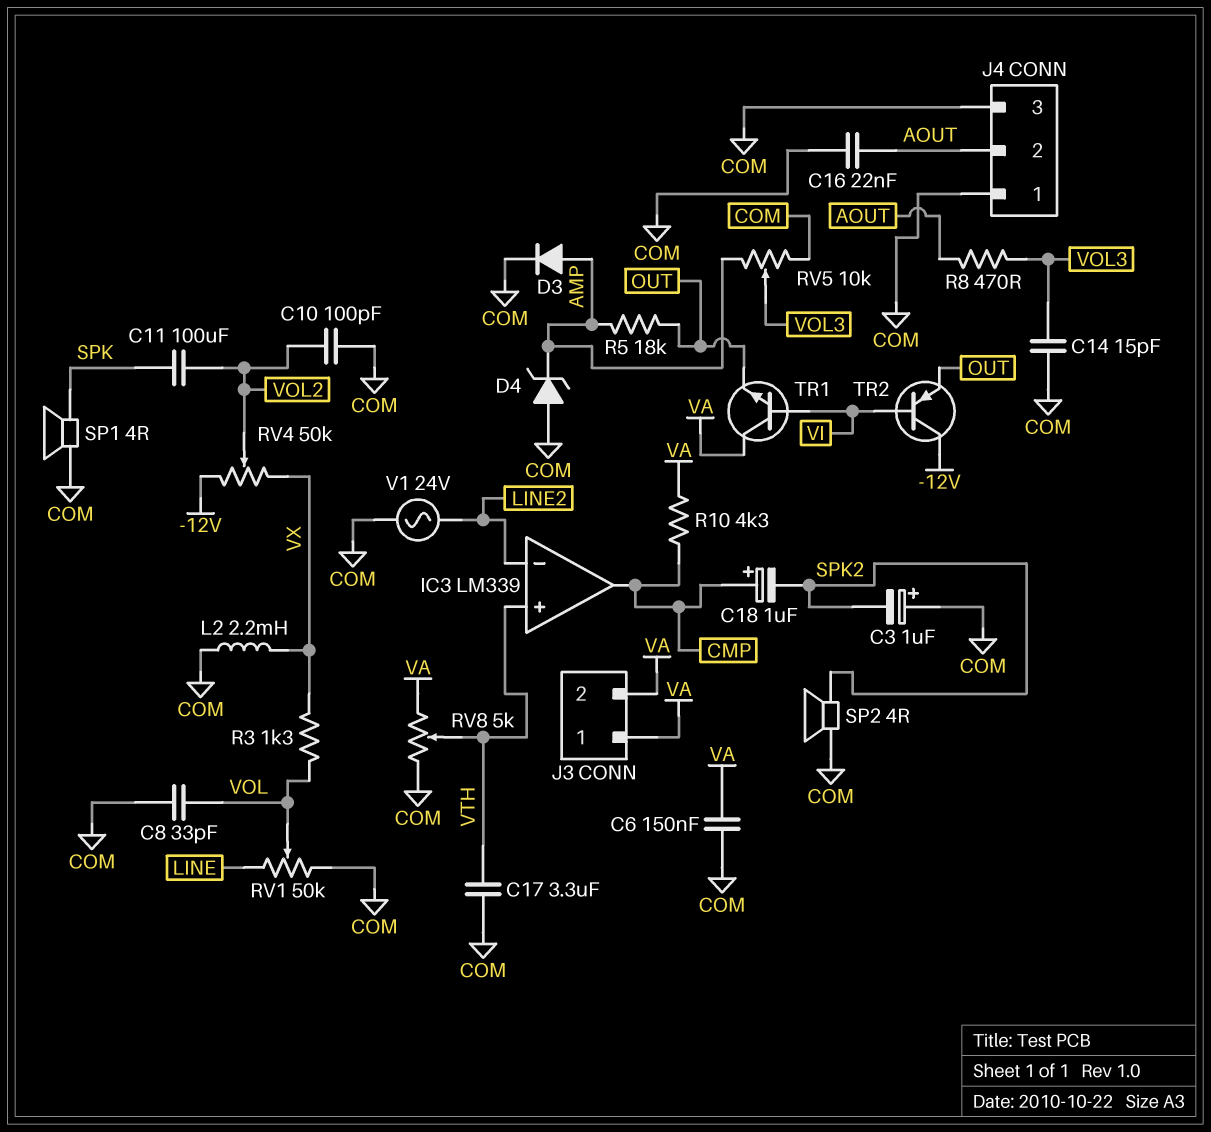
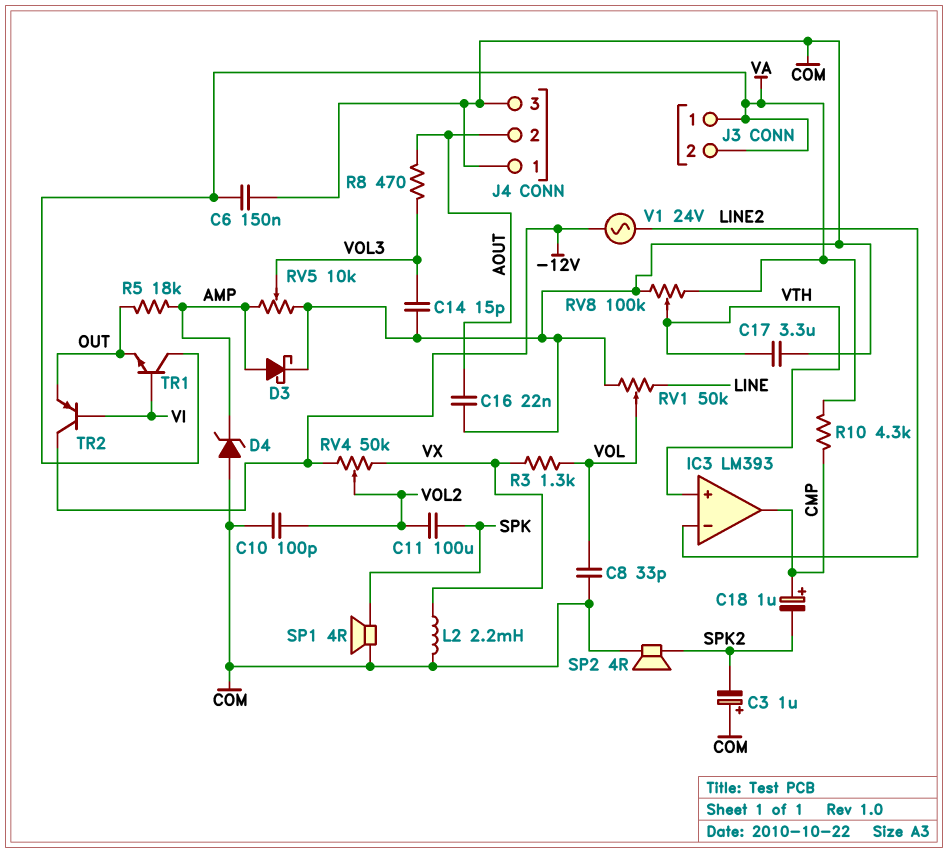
D3: diode (A AMP, K COM) -> schottky (A AMP, K COM)
IC3: LM339 -> LM393
RV8: 5k (COM, VA, wiper VTH) -> 100k (COM, VA, wiper VTH)
V1: AC 24V (COM, LINE2) -> AC 24V (-12V, LINE2)

